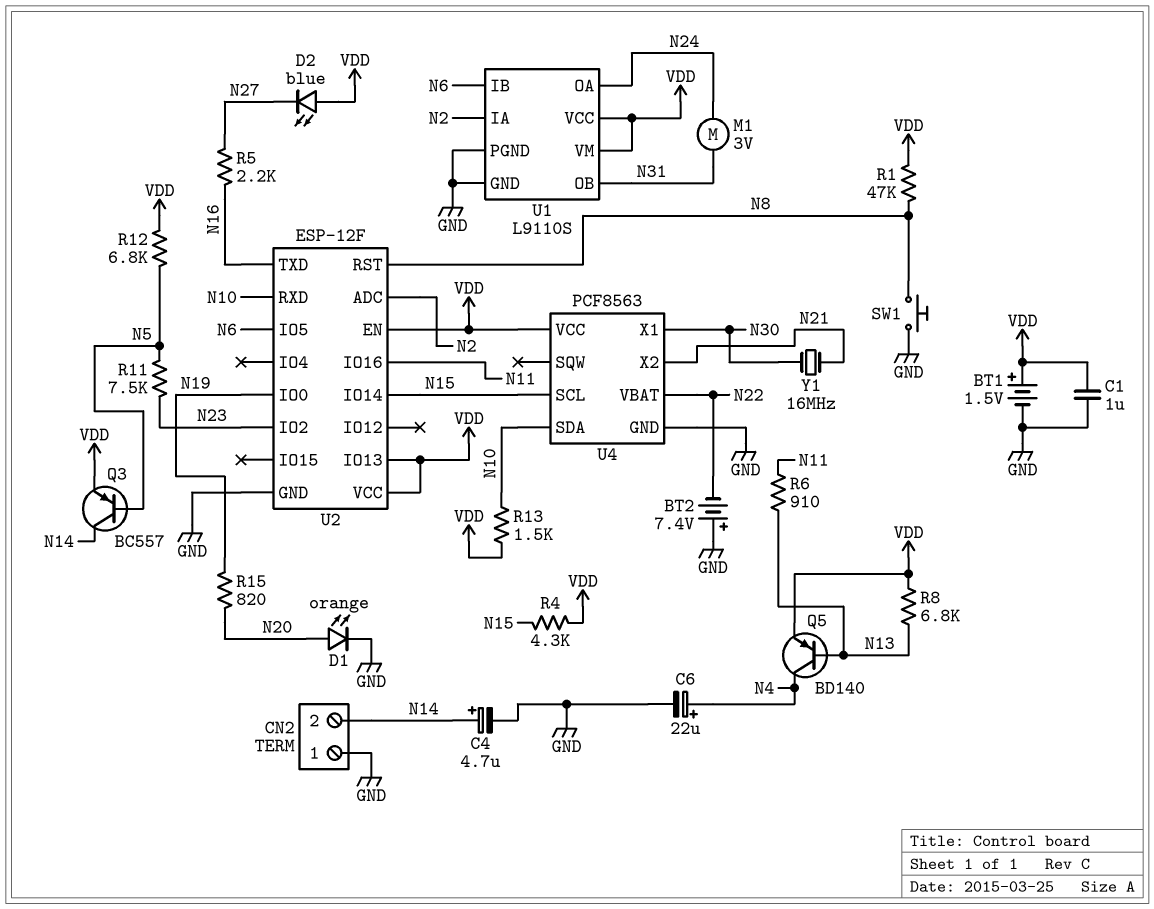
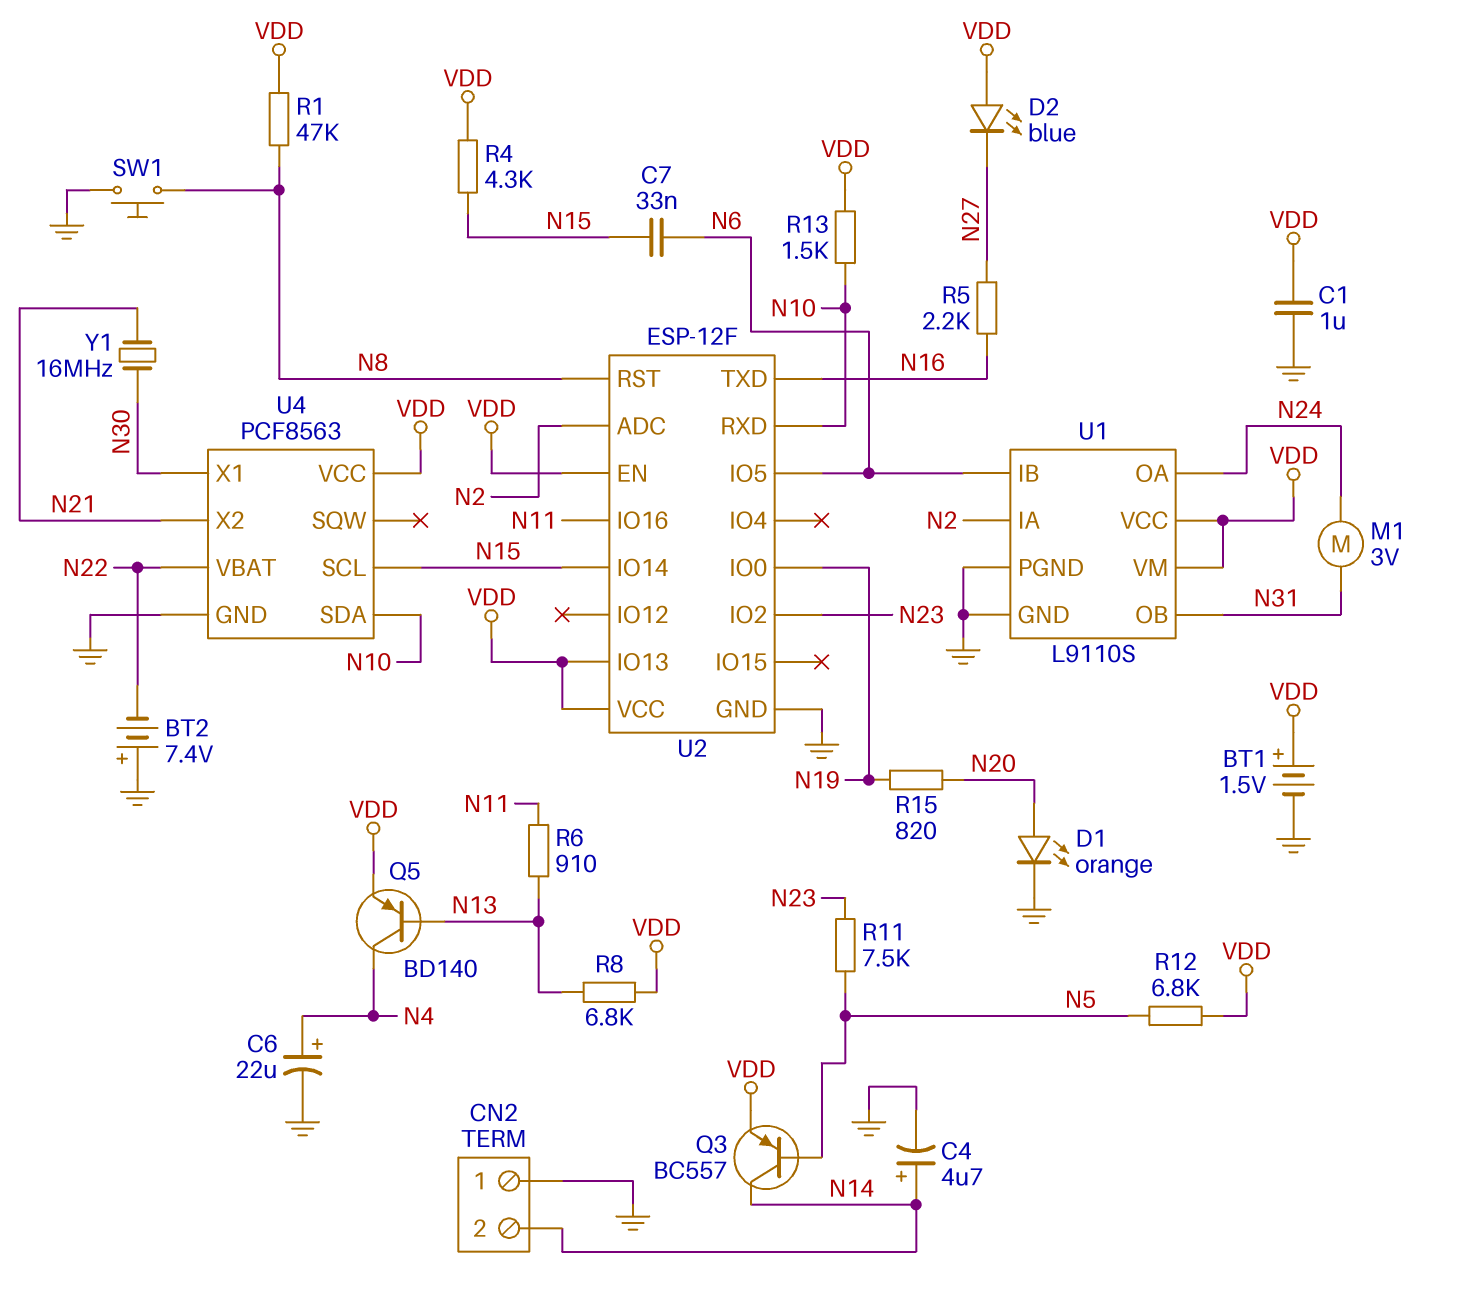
C7: none -> 33nF (N6, N15)

